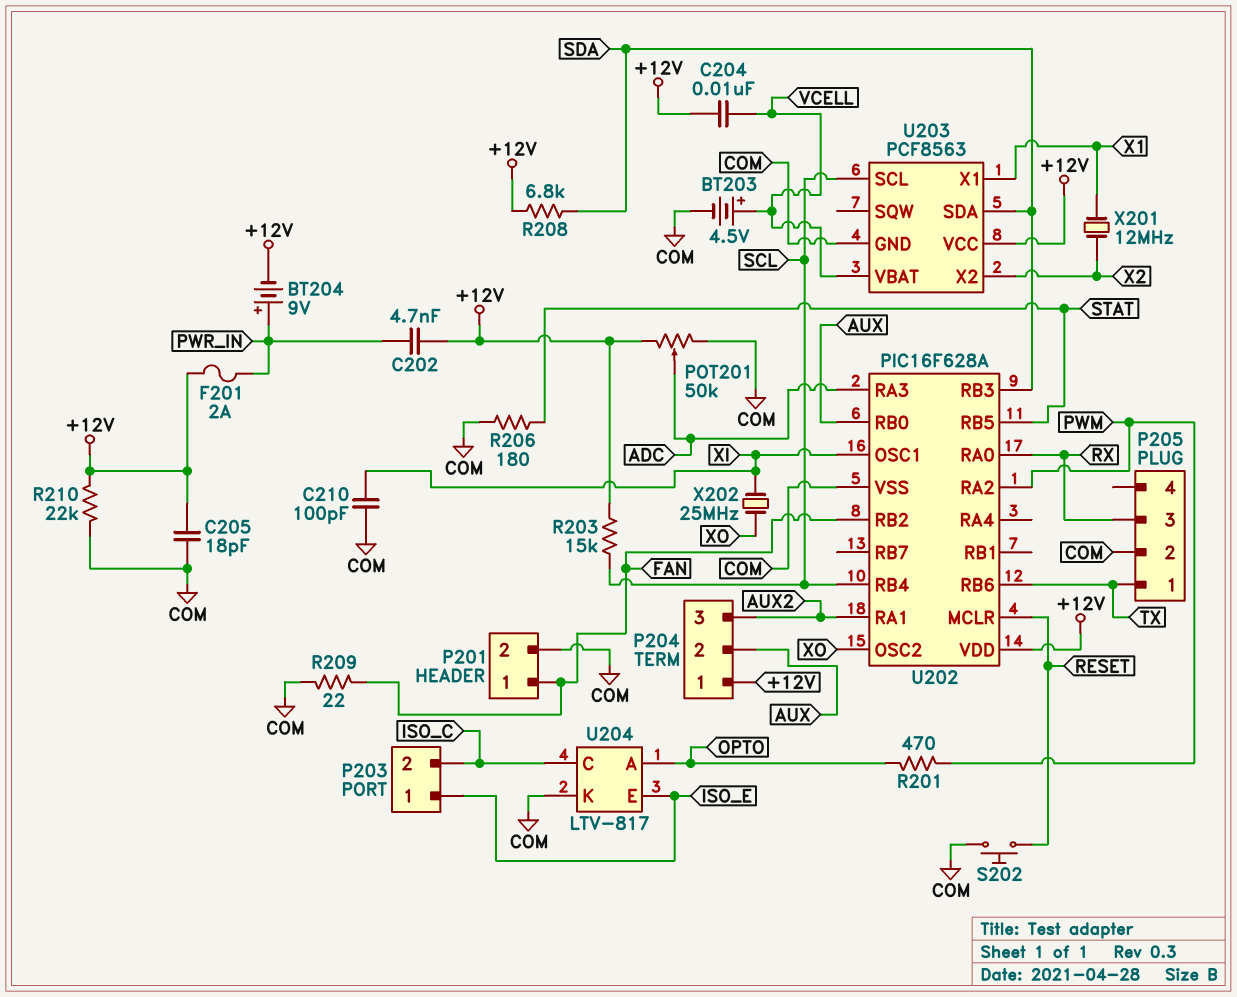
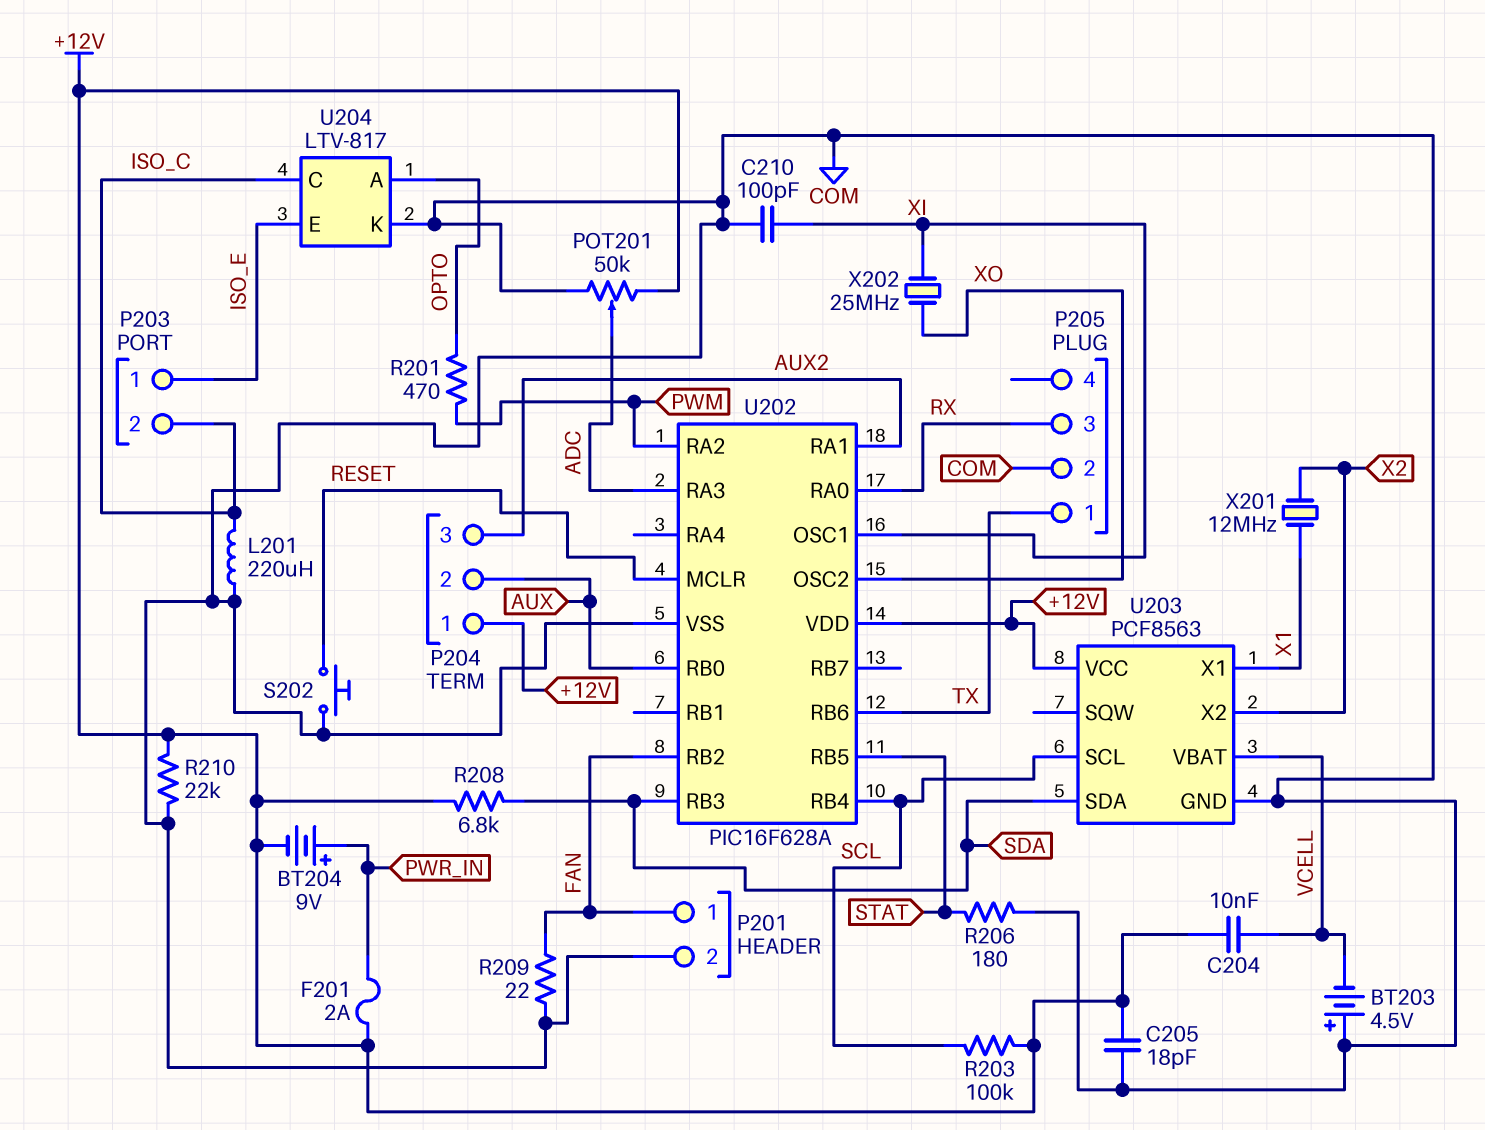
BT203: 4.5V (plus VCELL, minus COM) -> 4.5V (plus COM, minus VCELL)
C202: 4.7nF (+12V, PWR_IN) -> none
L201: none -> 220uH (COM, ISO_C)
R203: 15k (+12V, SCL) -> 100k (+12V, SCL)

